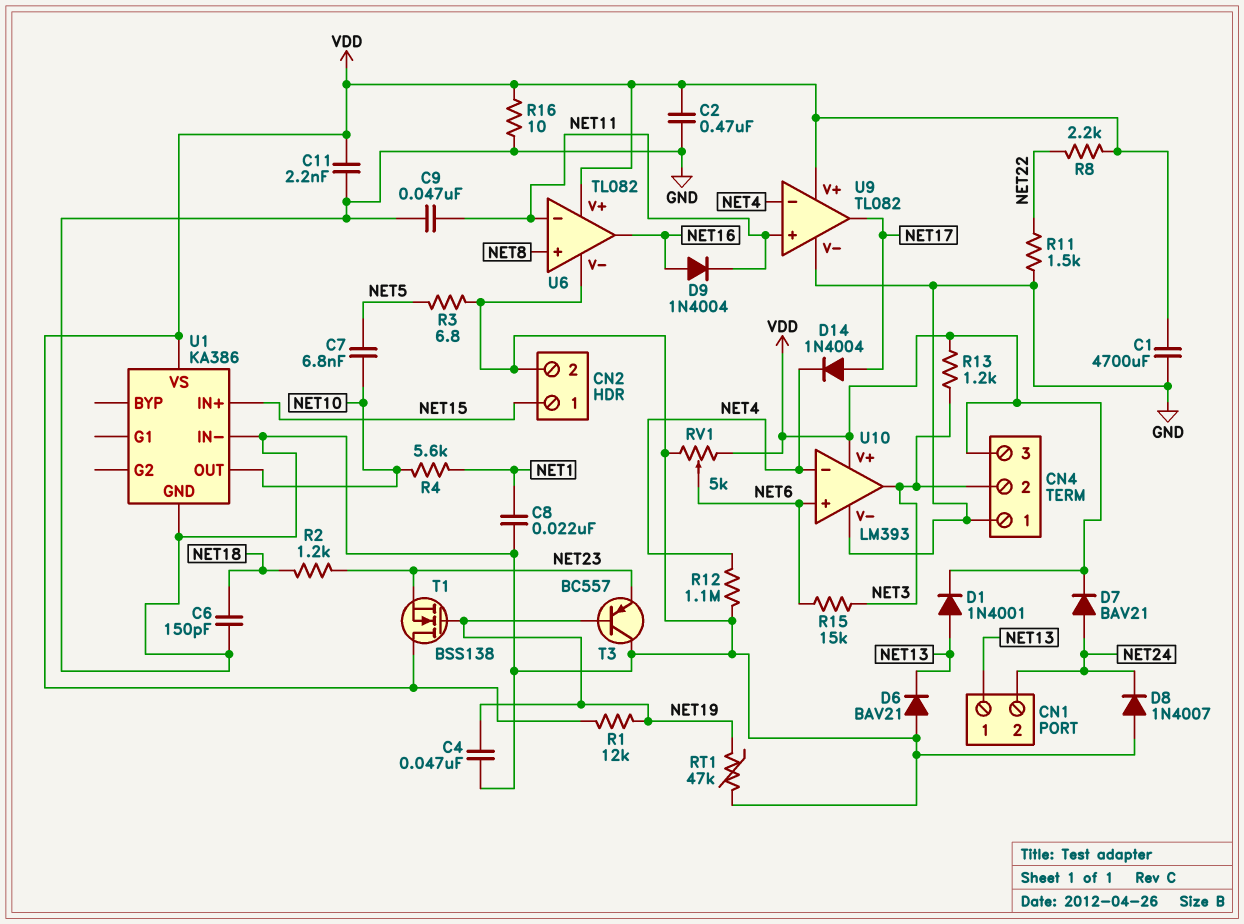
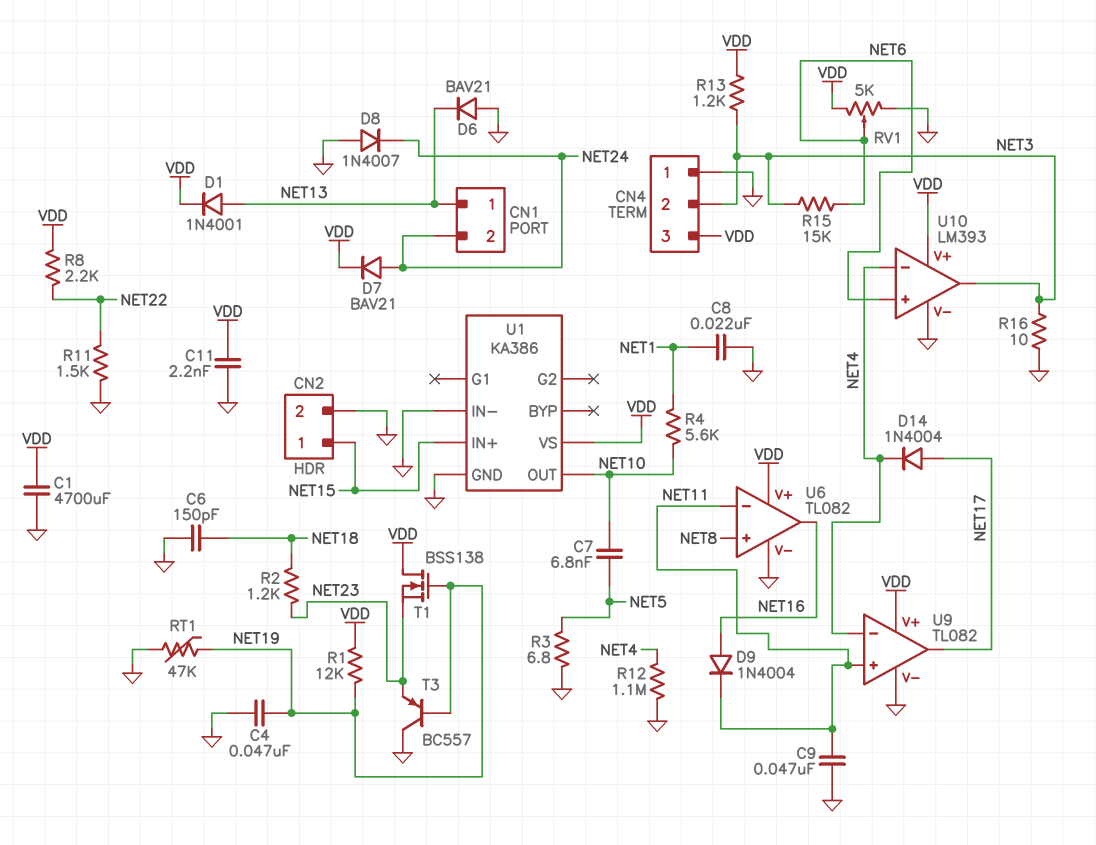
C2: 470nF (GND, VDD) -> none
R16: 10 (GND, VDD) -> 10 (GND, NET3)

